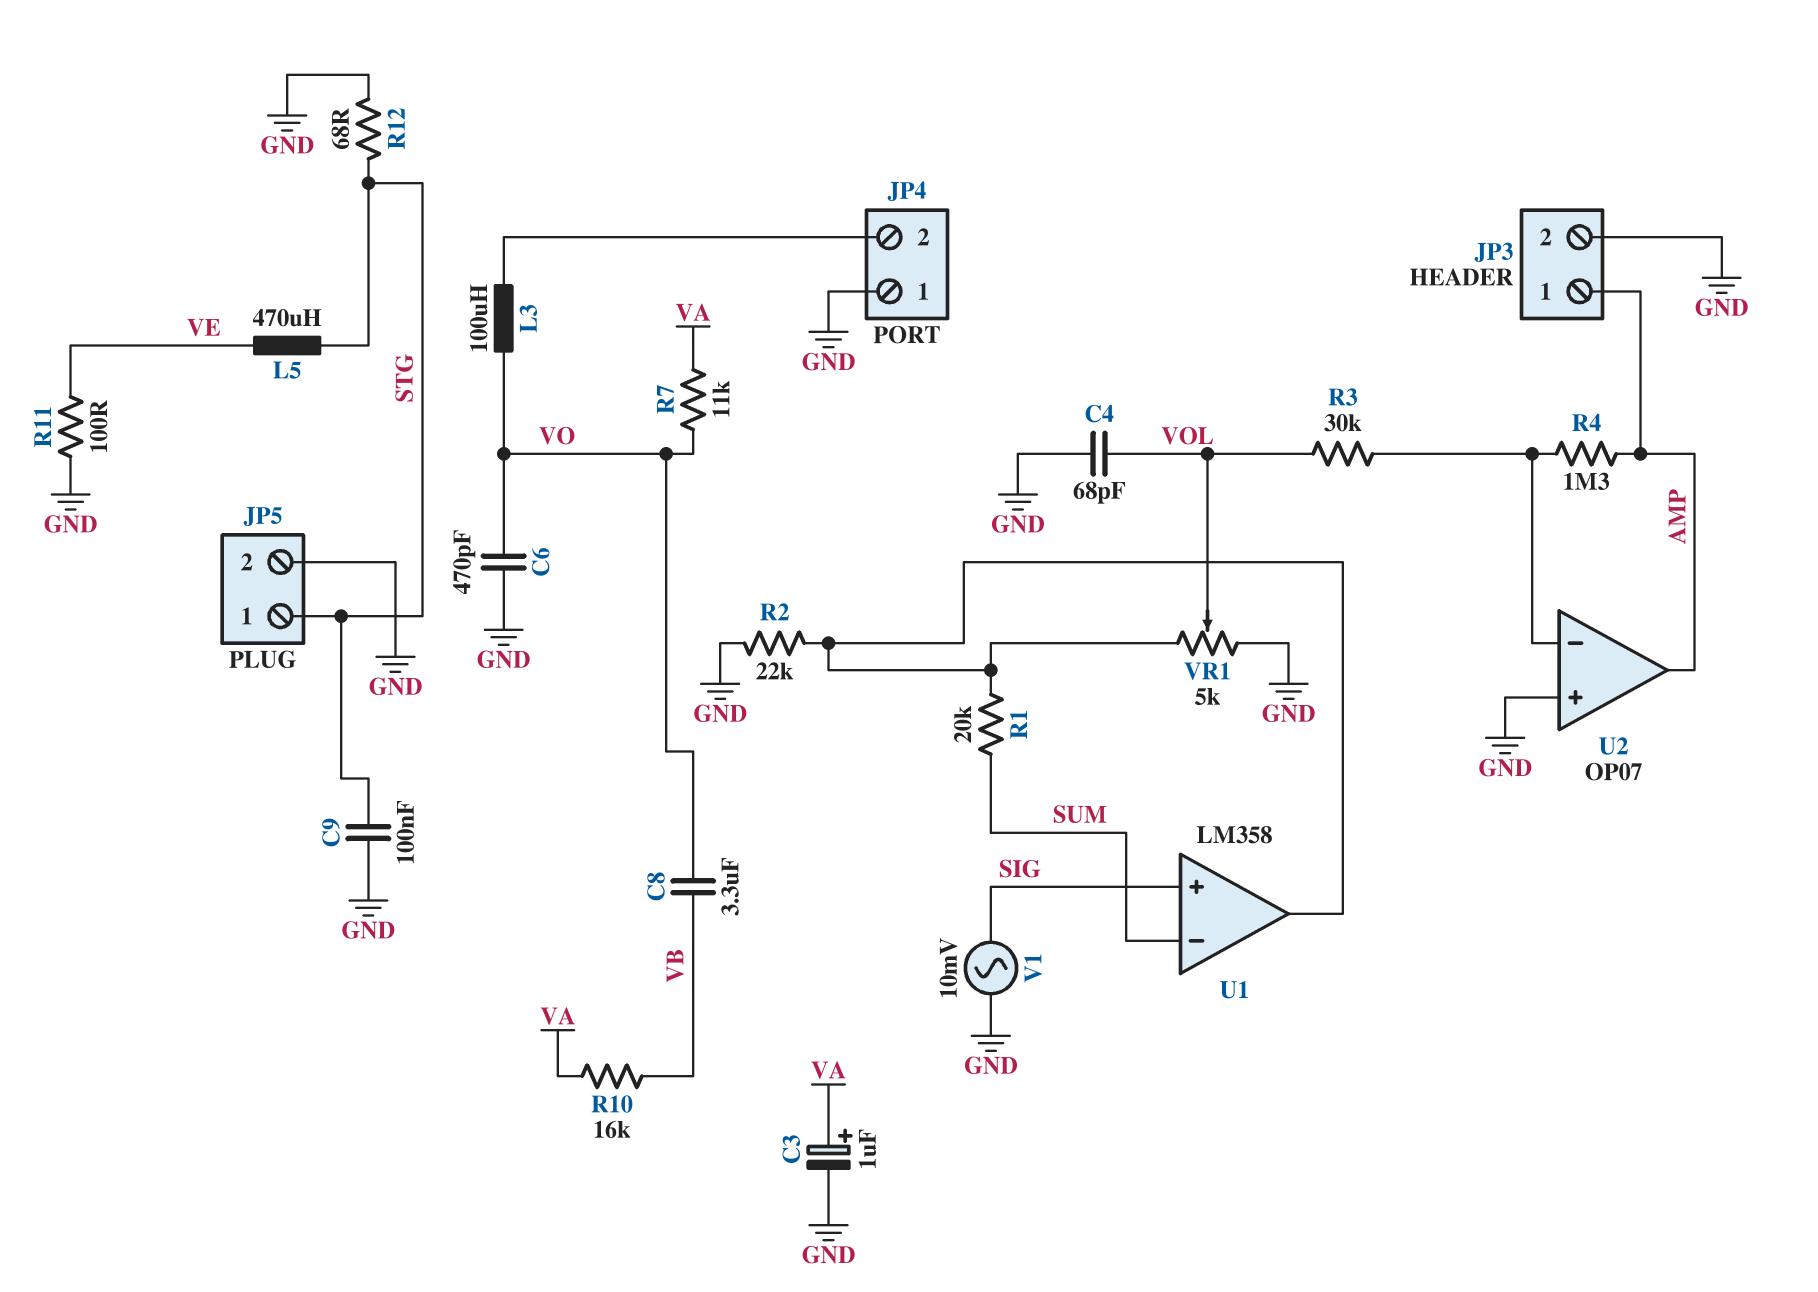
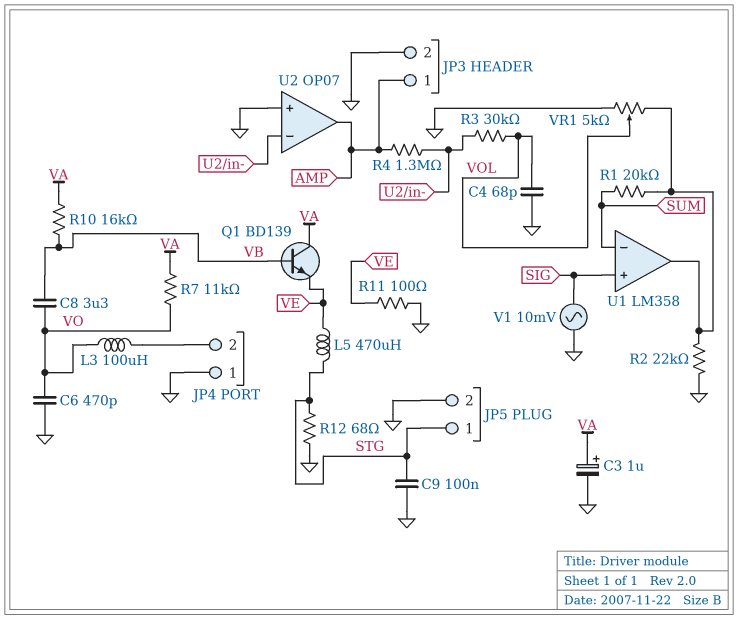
Q1: none -> NPN BD139 (B VB, C VA, E VE)

